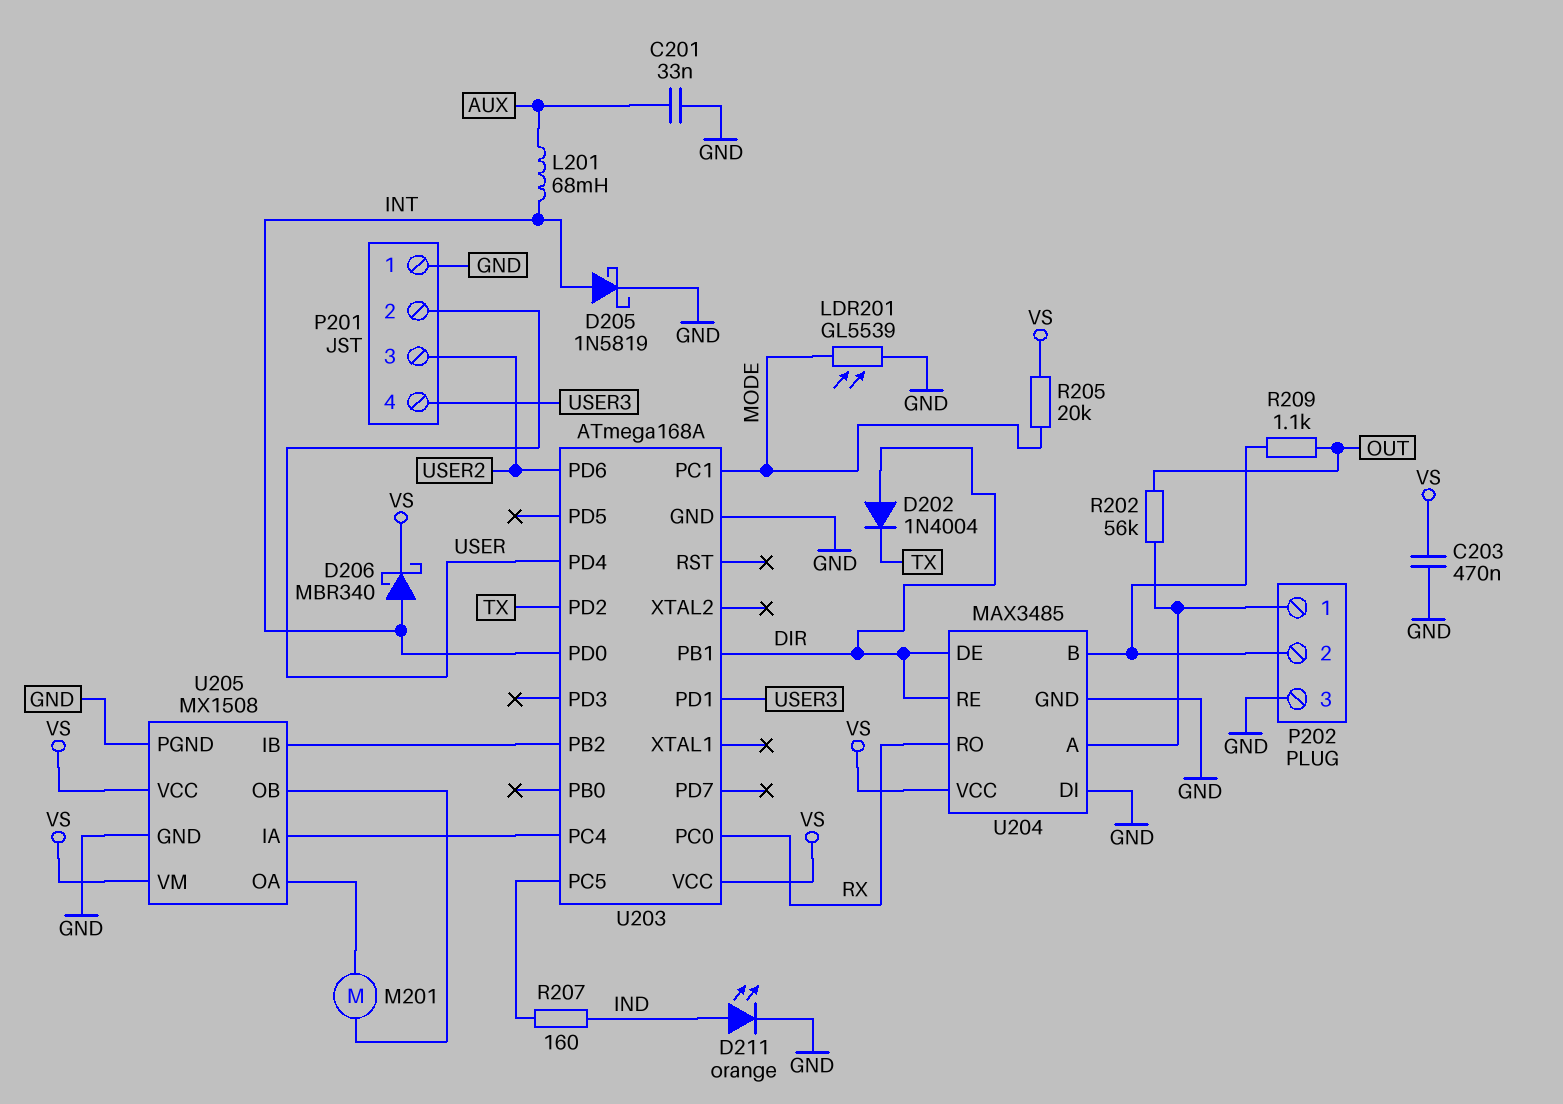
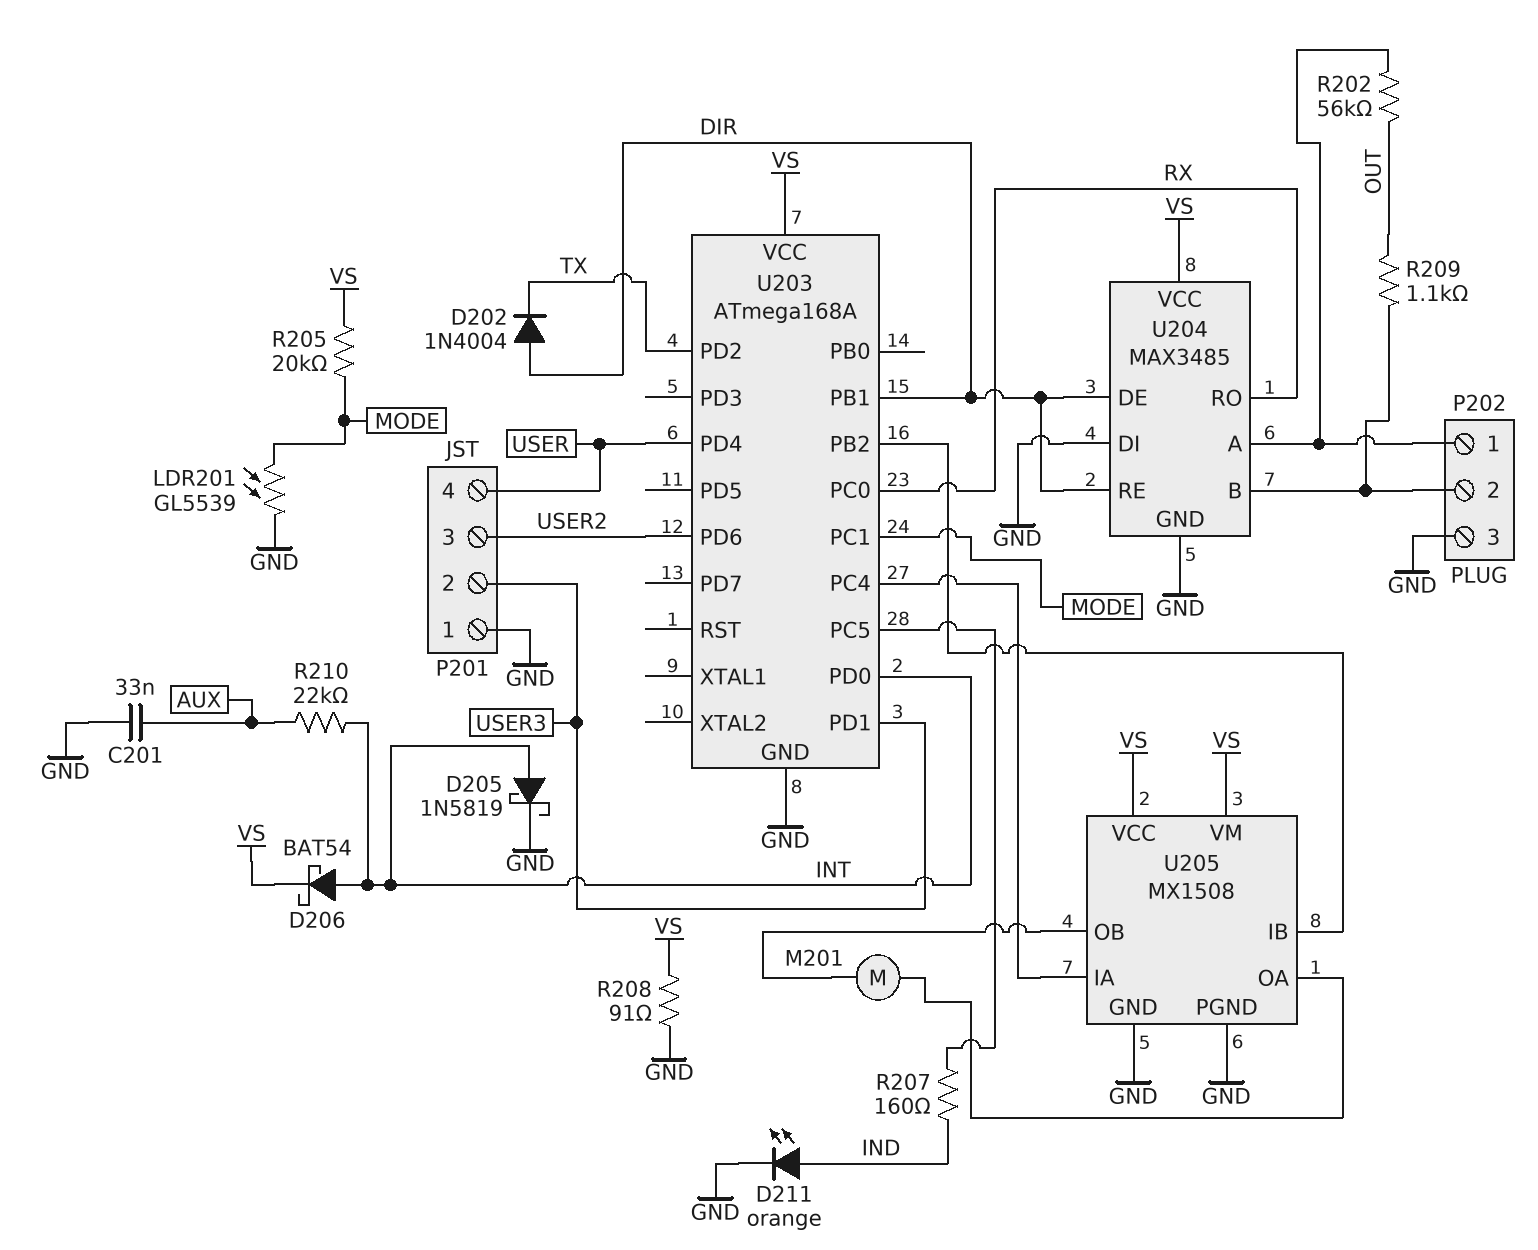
C203: 470nF (GND, VS) -> none
D206: schottky MBR340 (A INT, K VS) -> schottky BAT54 (A INT, K VS)
L201: 68mH (AUX, INT) -> none
P201 pin 2: USER -> USER3
P201 pin 4: USER3 -> USER
R208: none -> 91 (GND, VS)
R210: none -> 22k (AUX, INT)

